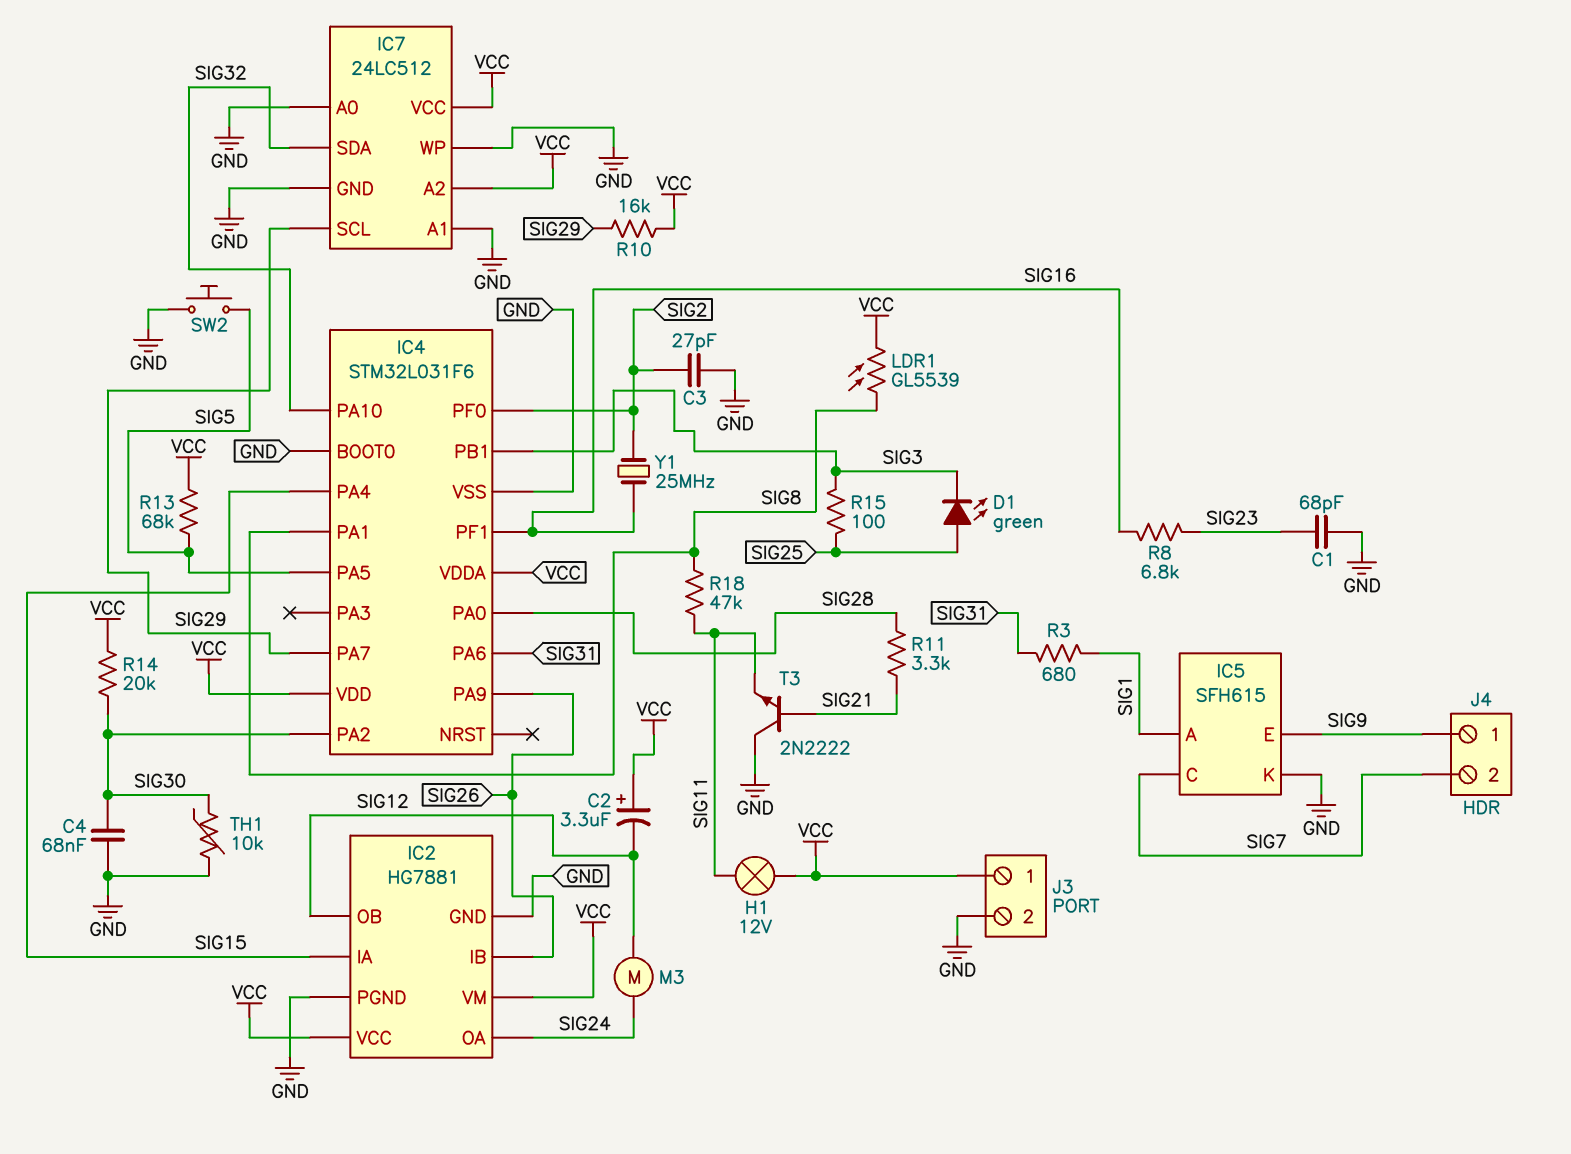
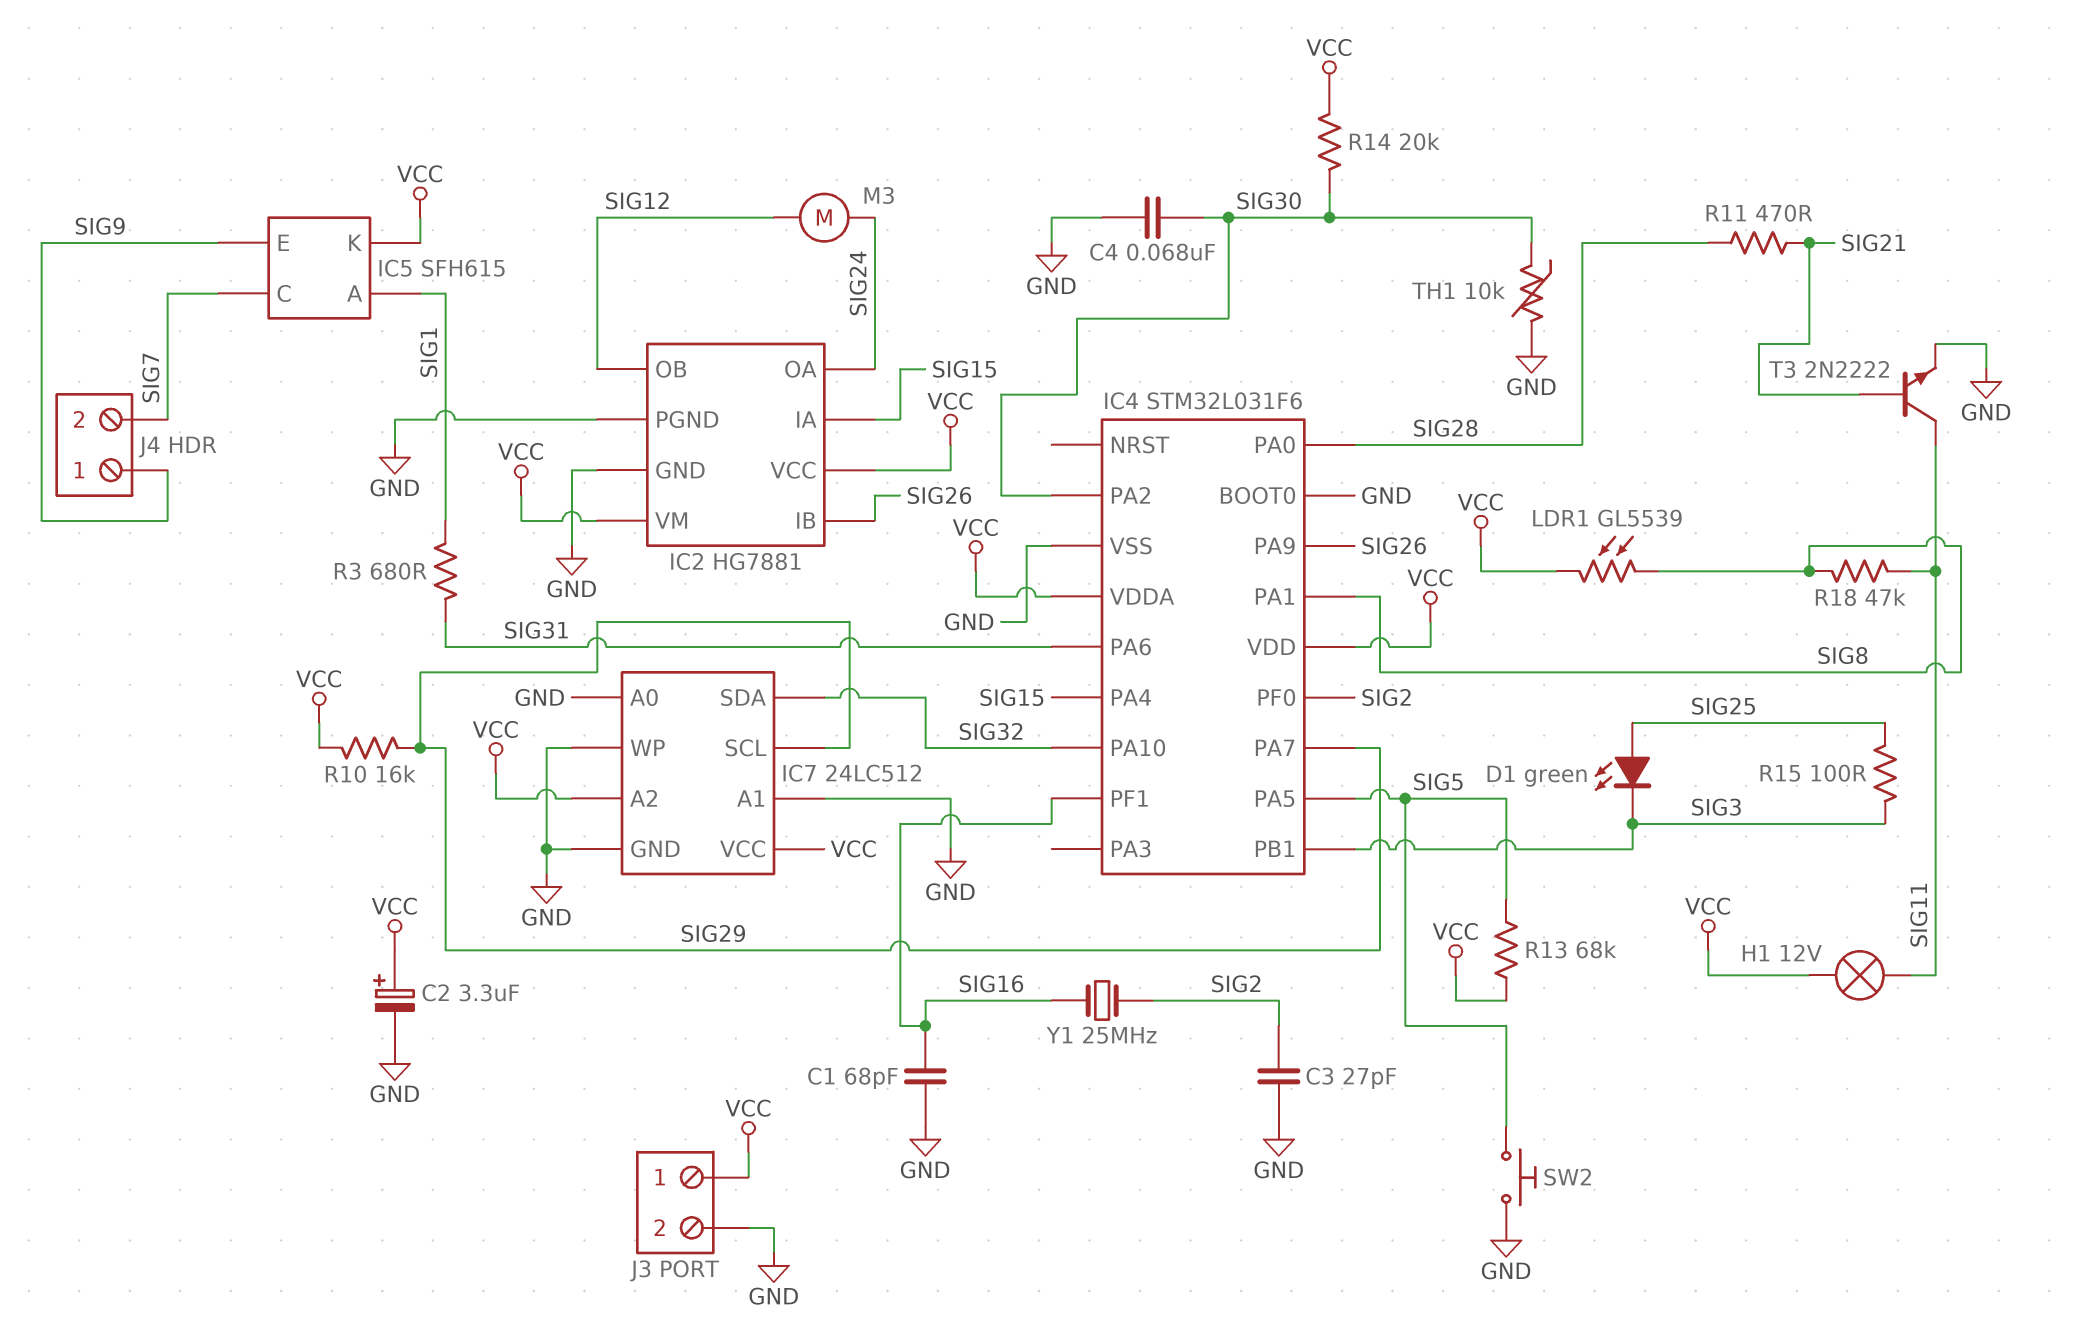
C1: 68pF (GND, SIG23) -> 68pF (GND, SIG16)
C2: 3.3uF (plus VCC, minus SIG12) -> 3.3uF (plus VCC, minus GND)
IC5 pin K: GND -> VCC
R8: 6.8k (SIG16, SIG23) -> none
R11: 3.3k (SIG21, SIG28) -> 470 (SIG21, SIG28)
T3: NPN 2N2222 (B SIG21, C GND, E SIG11) -> NPN 2N2222 (B SIG21, C SIG11, E GND)

